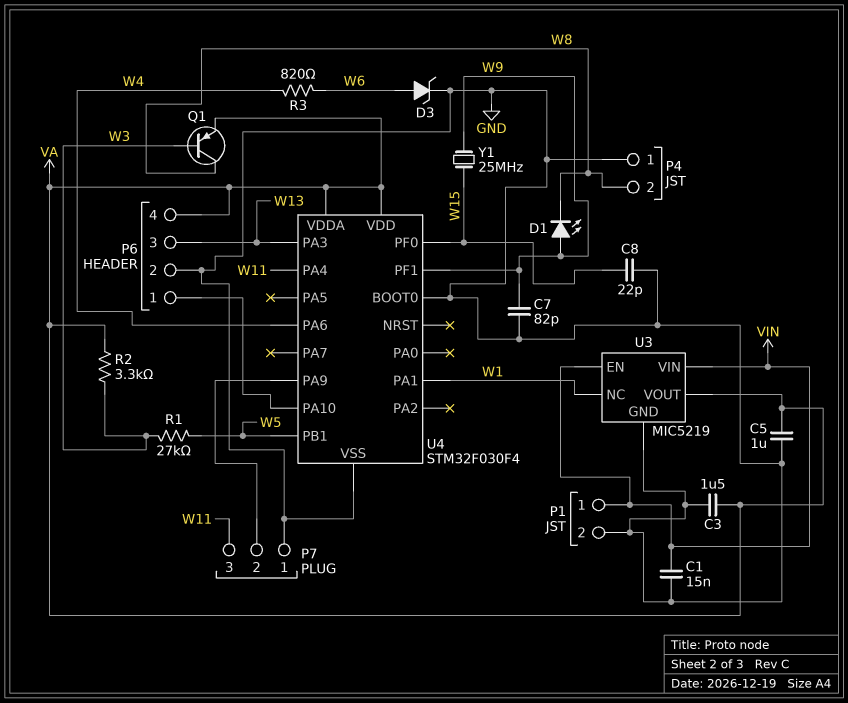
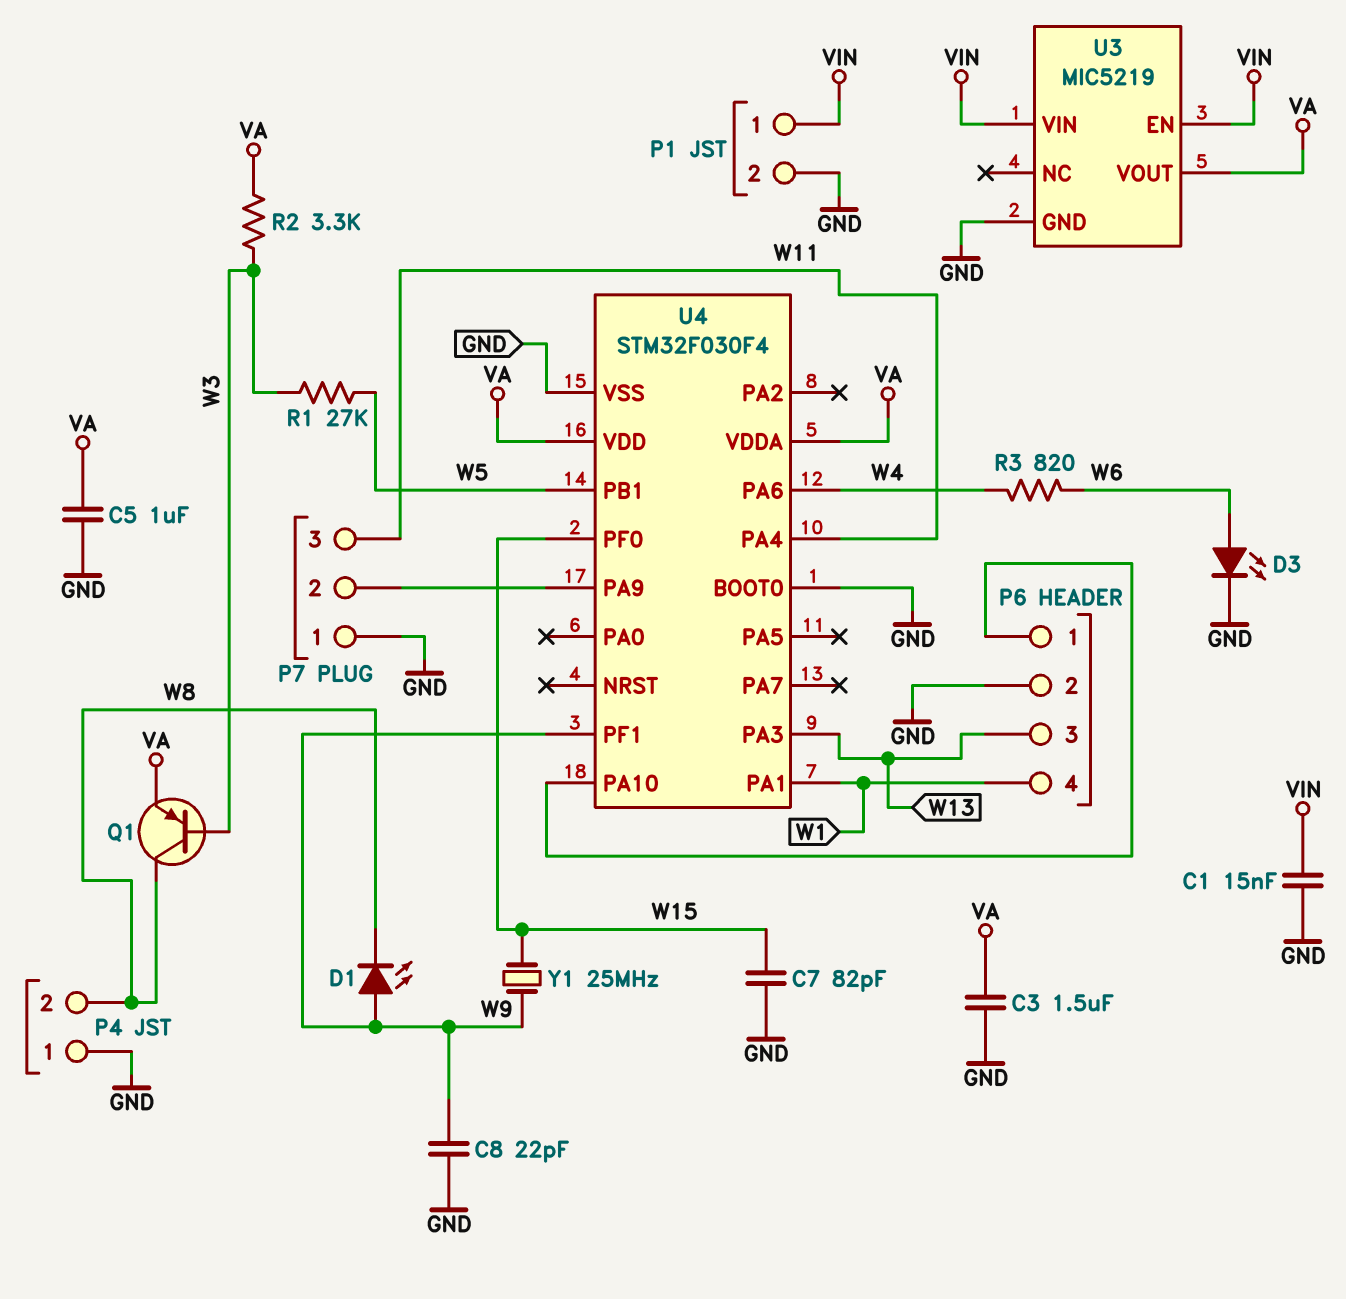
C7: 82pF (GND, W9) -> 82pF (GND, W15)
C8: 22pF (GND, W15) -> 22pF (GND, W9)
D3: zener (A W6, K GND) -> LED (A W6, K GND)
P6 pin 4: VA -> W1
U3 pin NC: W1 -> none

